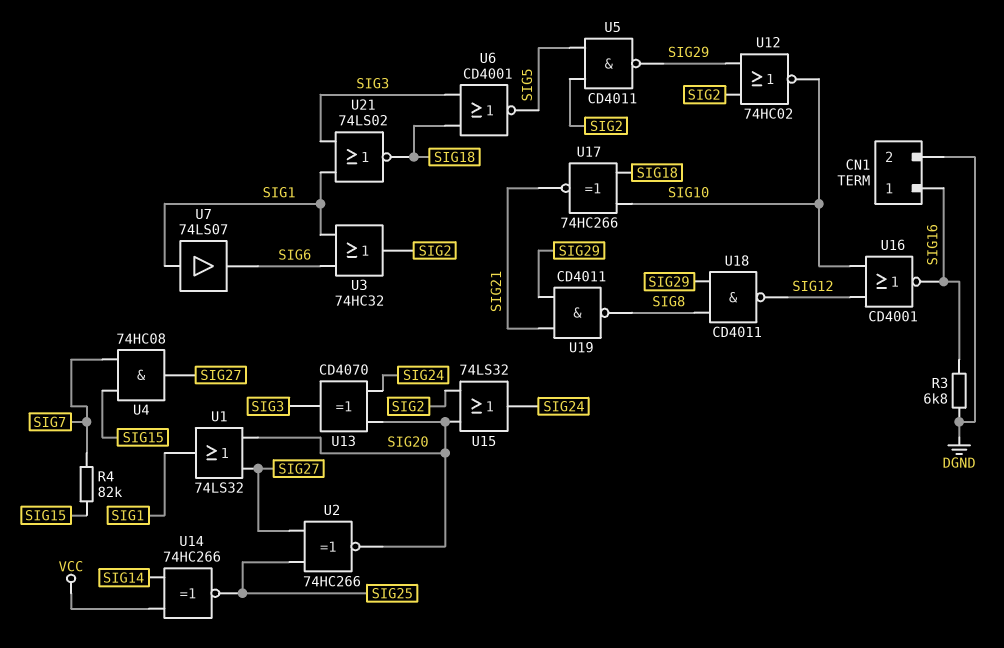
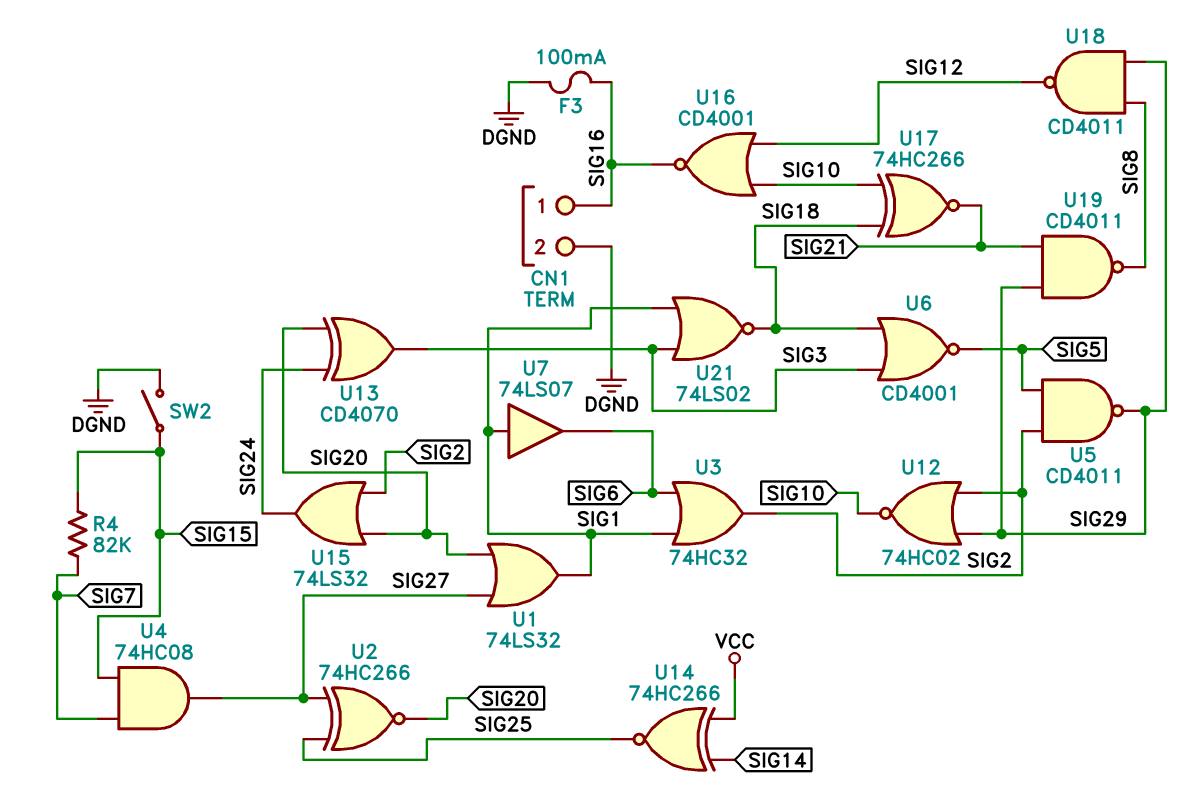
F3: none -> 100mA (DGND, SIG16)
R3: 6.8k (DGND, SIG16) -> none
SW2: none -> switch (DGND, SIG15)

